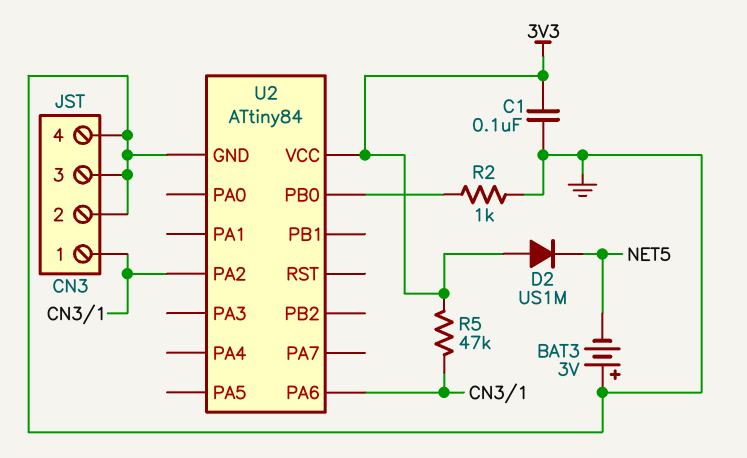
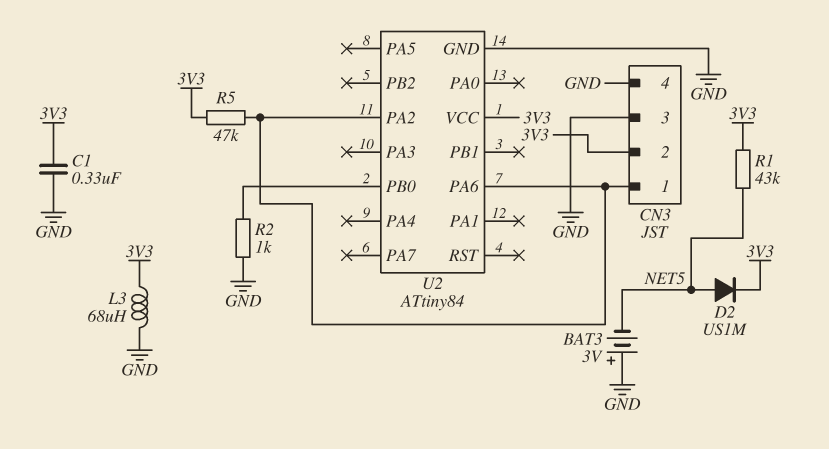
C1: 100nF (3V3, GND) -> 330nF (3V3, GND)
CN3 pin 2: GND -> 3V3
D2: diode US1M (A 3V3, K NET5) -> diode US1M (A NET5, K 3V3)
L3: none -> 68uH (3V3, GND)
R1: none -> 43k (3V3, NET5)

